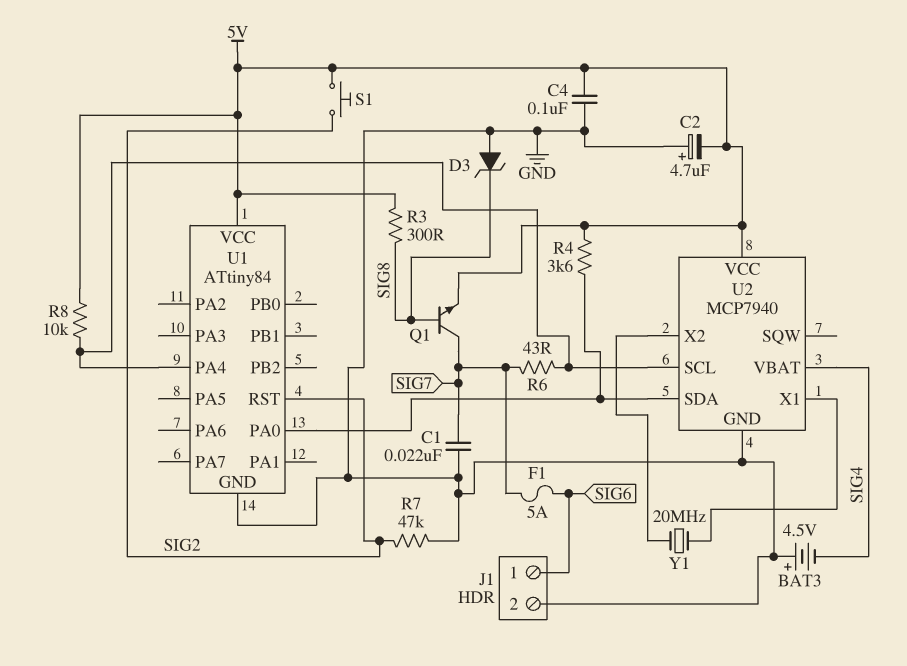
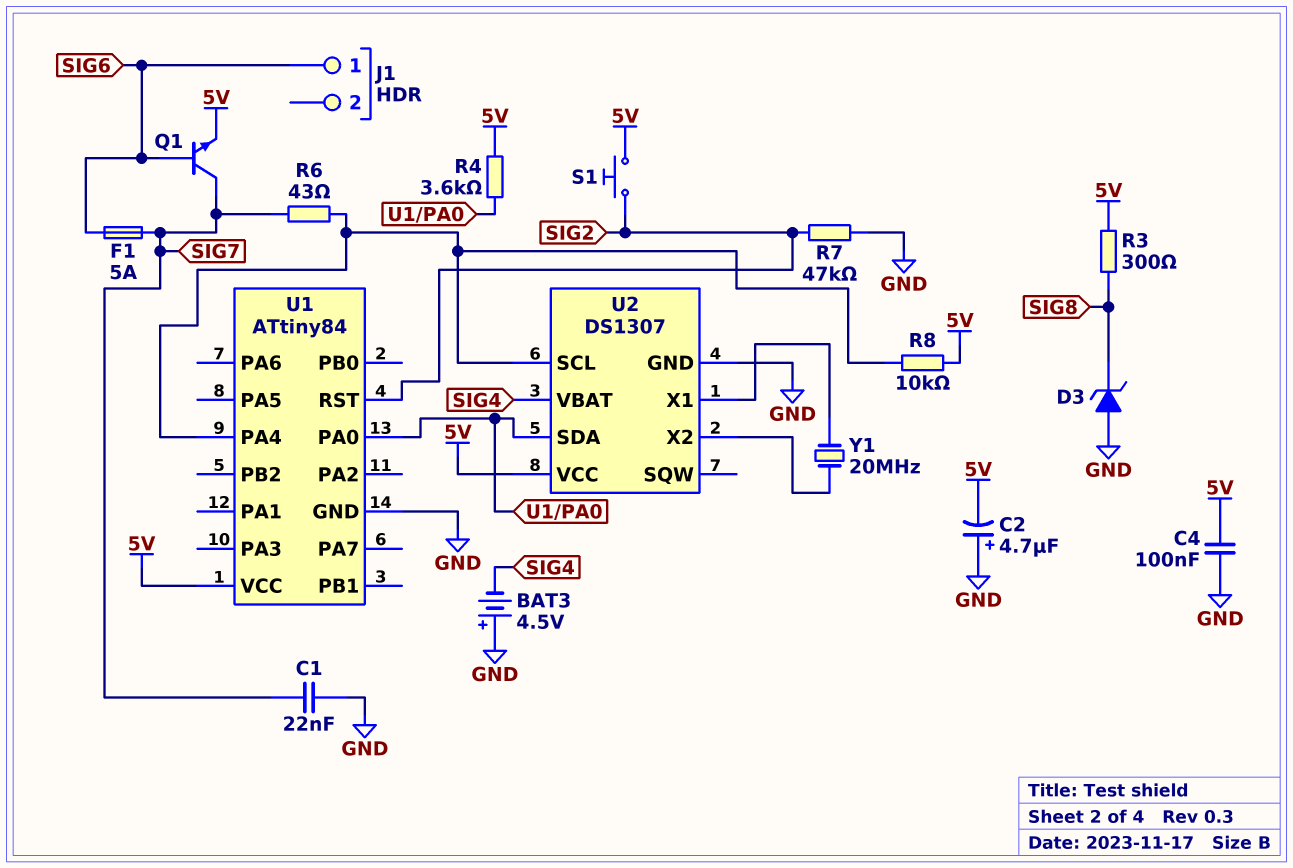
J1 pin 2: GND -> none
Q1: NPN (B SIG8, C SIG7, E 5V) -> NPN (B SIG6, C SIG7, E 5V)
U2: MCP7940 -> DS1307

